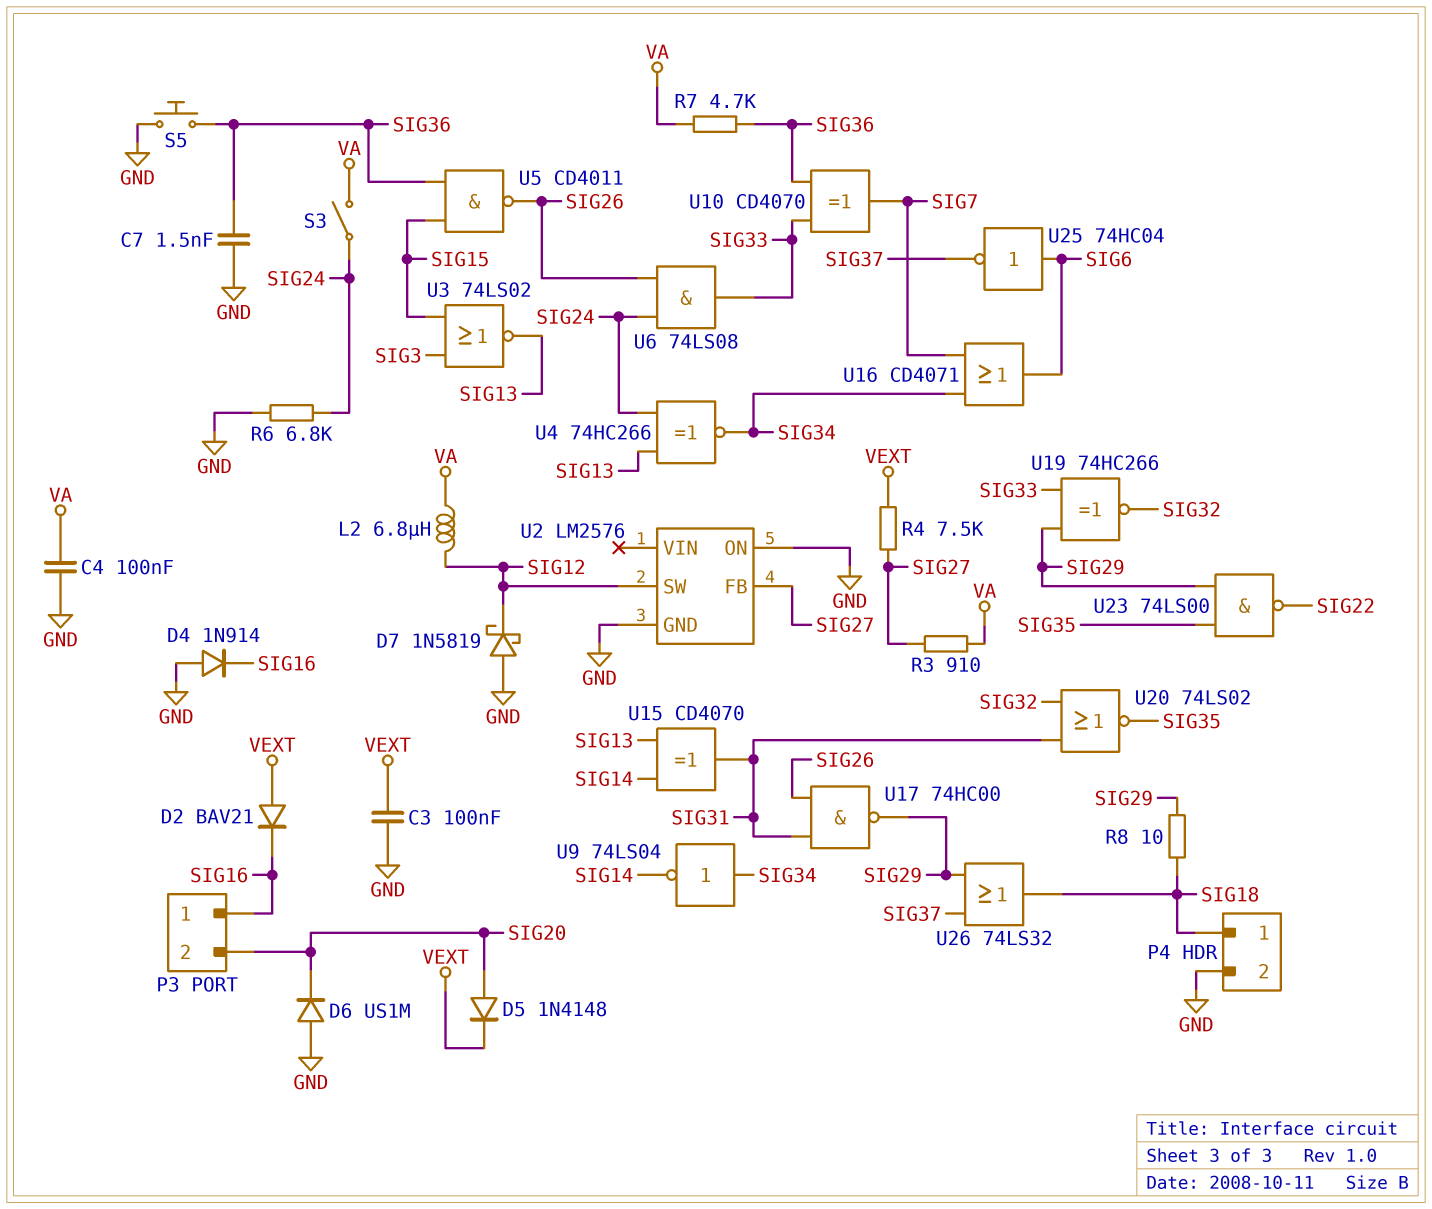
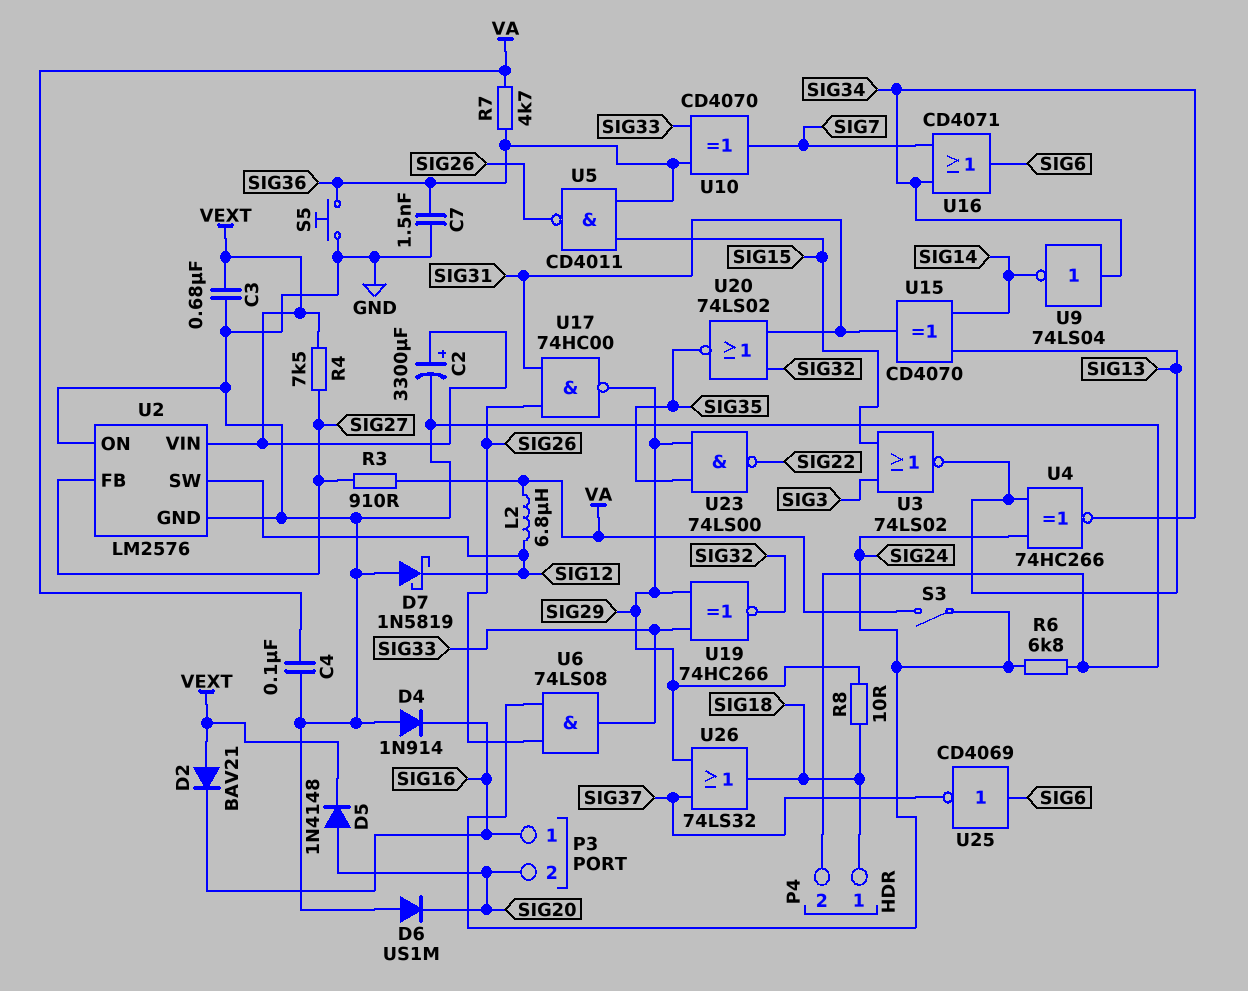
C2: none -> 3300uF (plus VEXT, minus GND)
C3: 100nF (GND, VEXT) -> 680nF (GND, VEXT)
U2 pin VIN: none -> VEXT
U25: NOT 74HC04 (in SIG6, out SIG37) -> NOT CD4069 (in SIG6, out SIG37)

